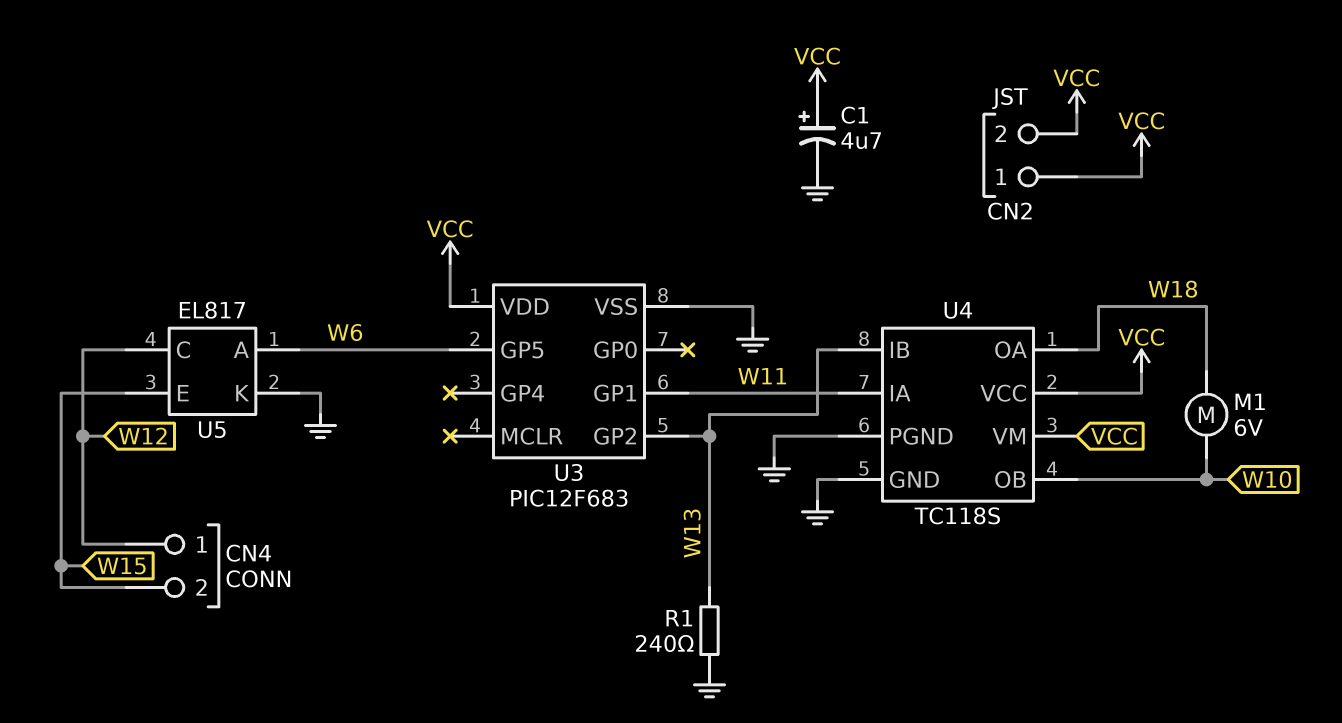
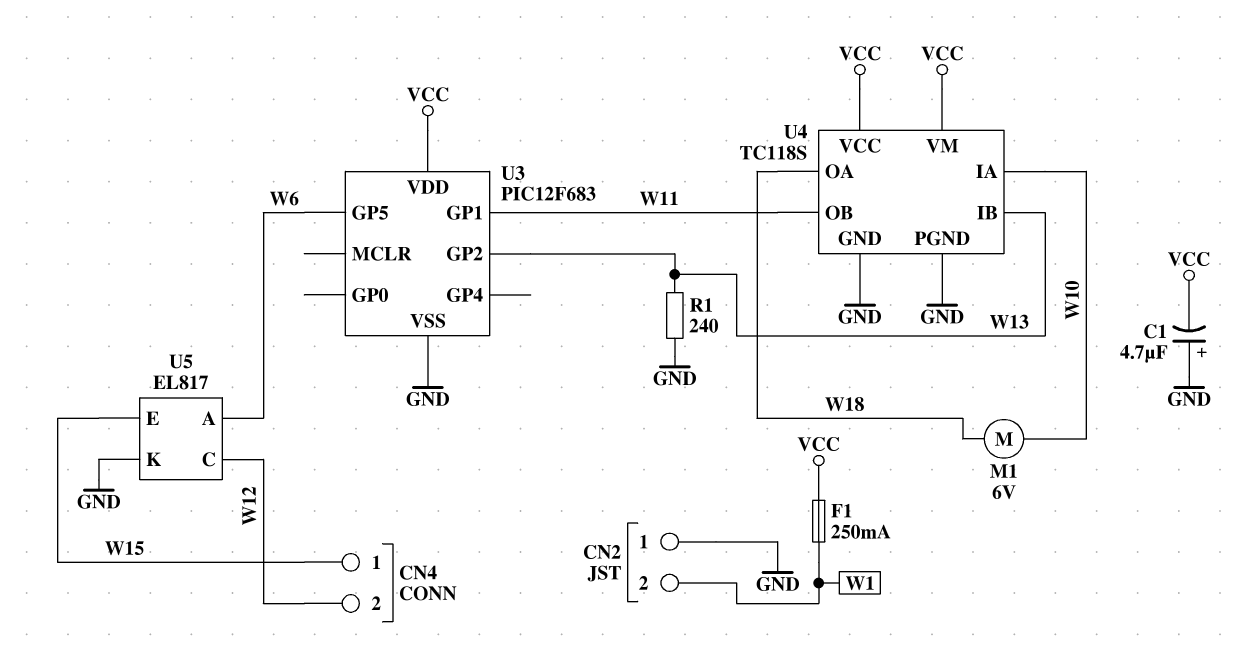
C1: 4.7uF (plus VCC, minus GND) -> 4.7uF (plus GND, minus VCC)
CN2 pin 1: VCC -> GND
CN2 pin 2: VCC -> W1
CN4 pin 1: W12 -> W15
CN4 pin 2: W15 -> W12
F1: none -> 250mA (VCC, W1)
U4 pin IA: W11 -> W10
U4 pin OB: W10 -> W11

